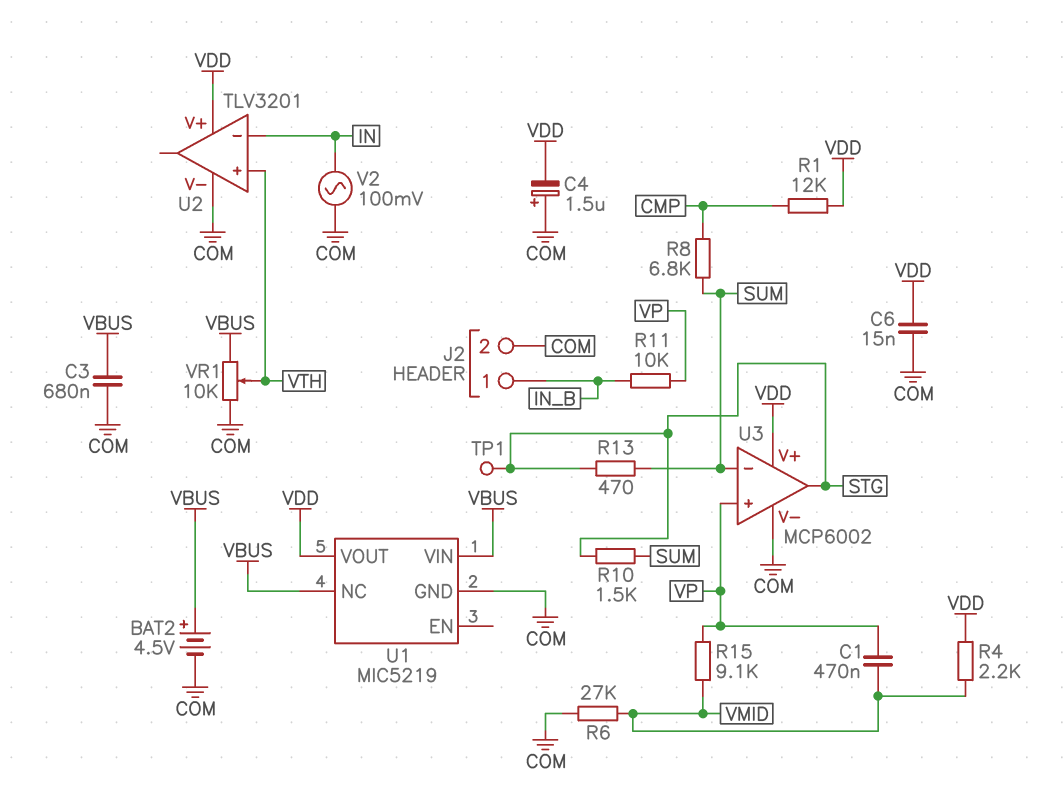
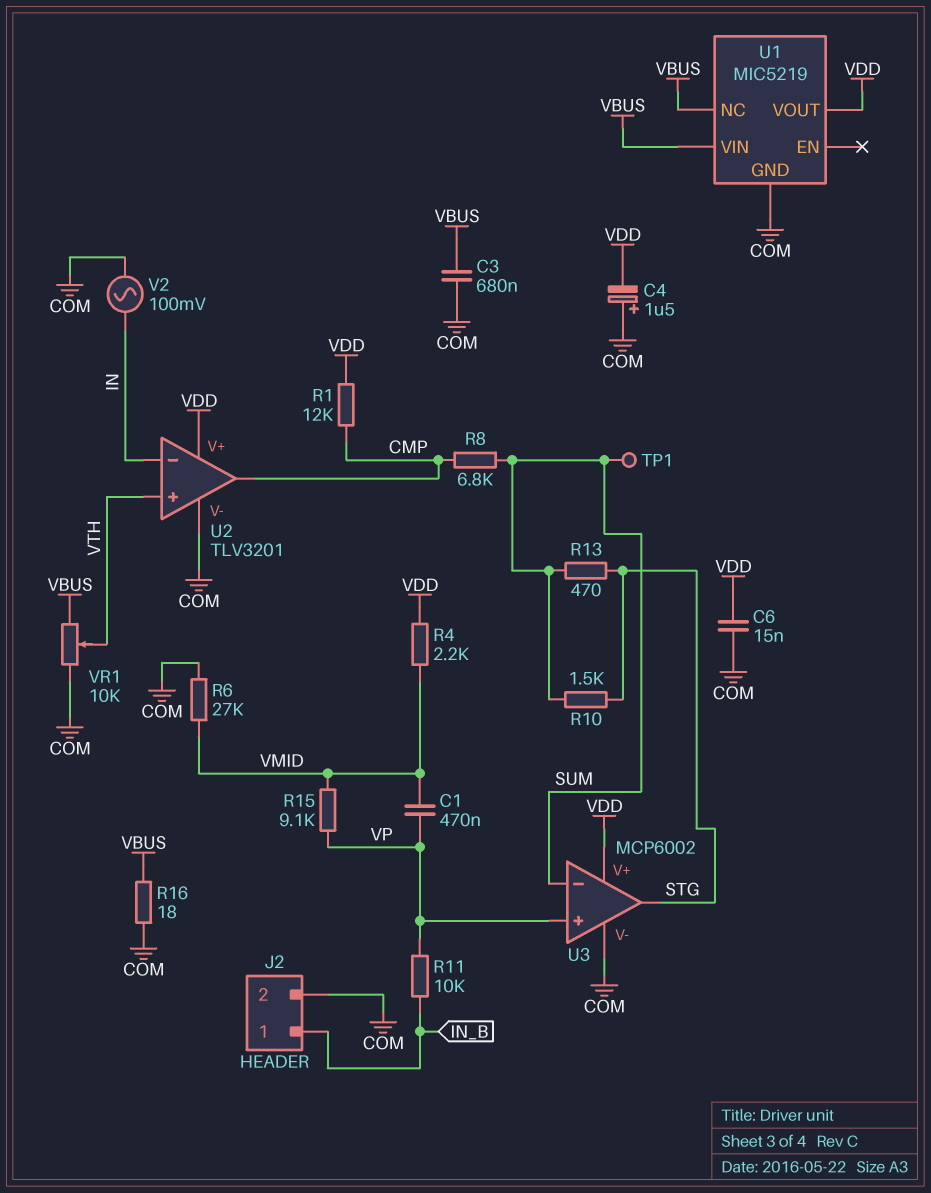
BAT2: 4.5V (plus VBUS, minus COM) -> none
R16: none -> 18 (COM, VBUS)
TP1: test point (STG) -> test point (SUM)
U2 pin out: none -> CMP

